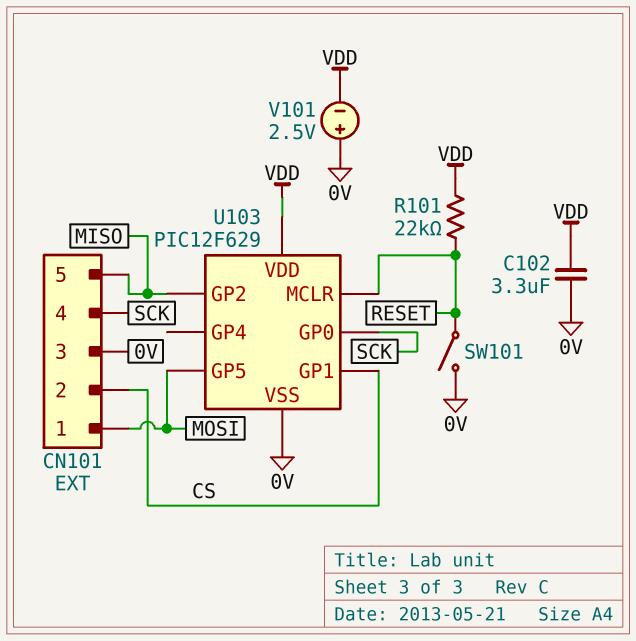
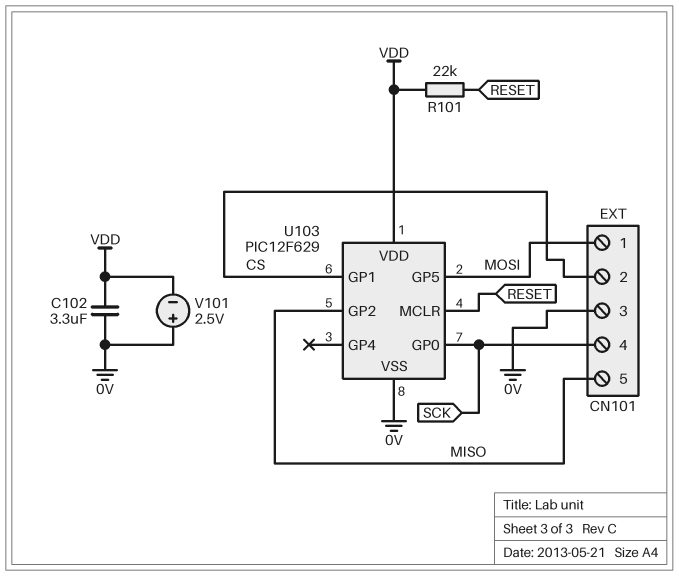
SW101: switch (0V, RESET) -> none

